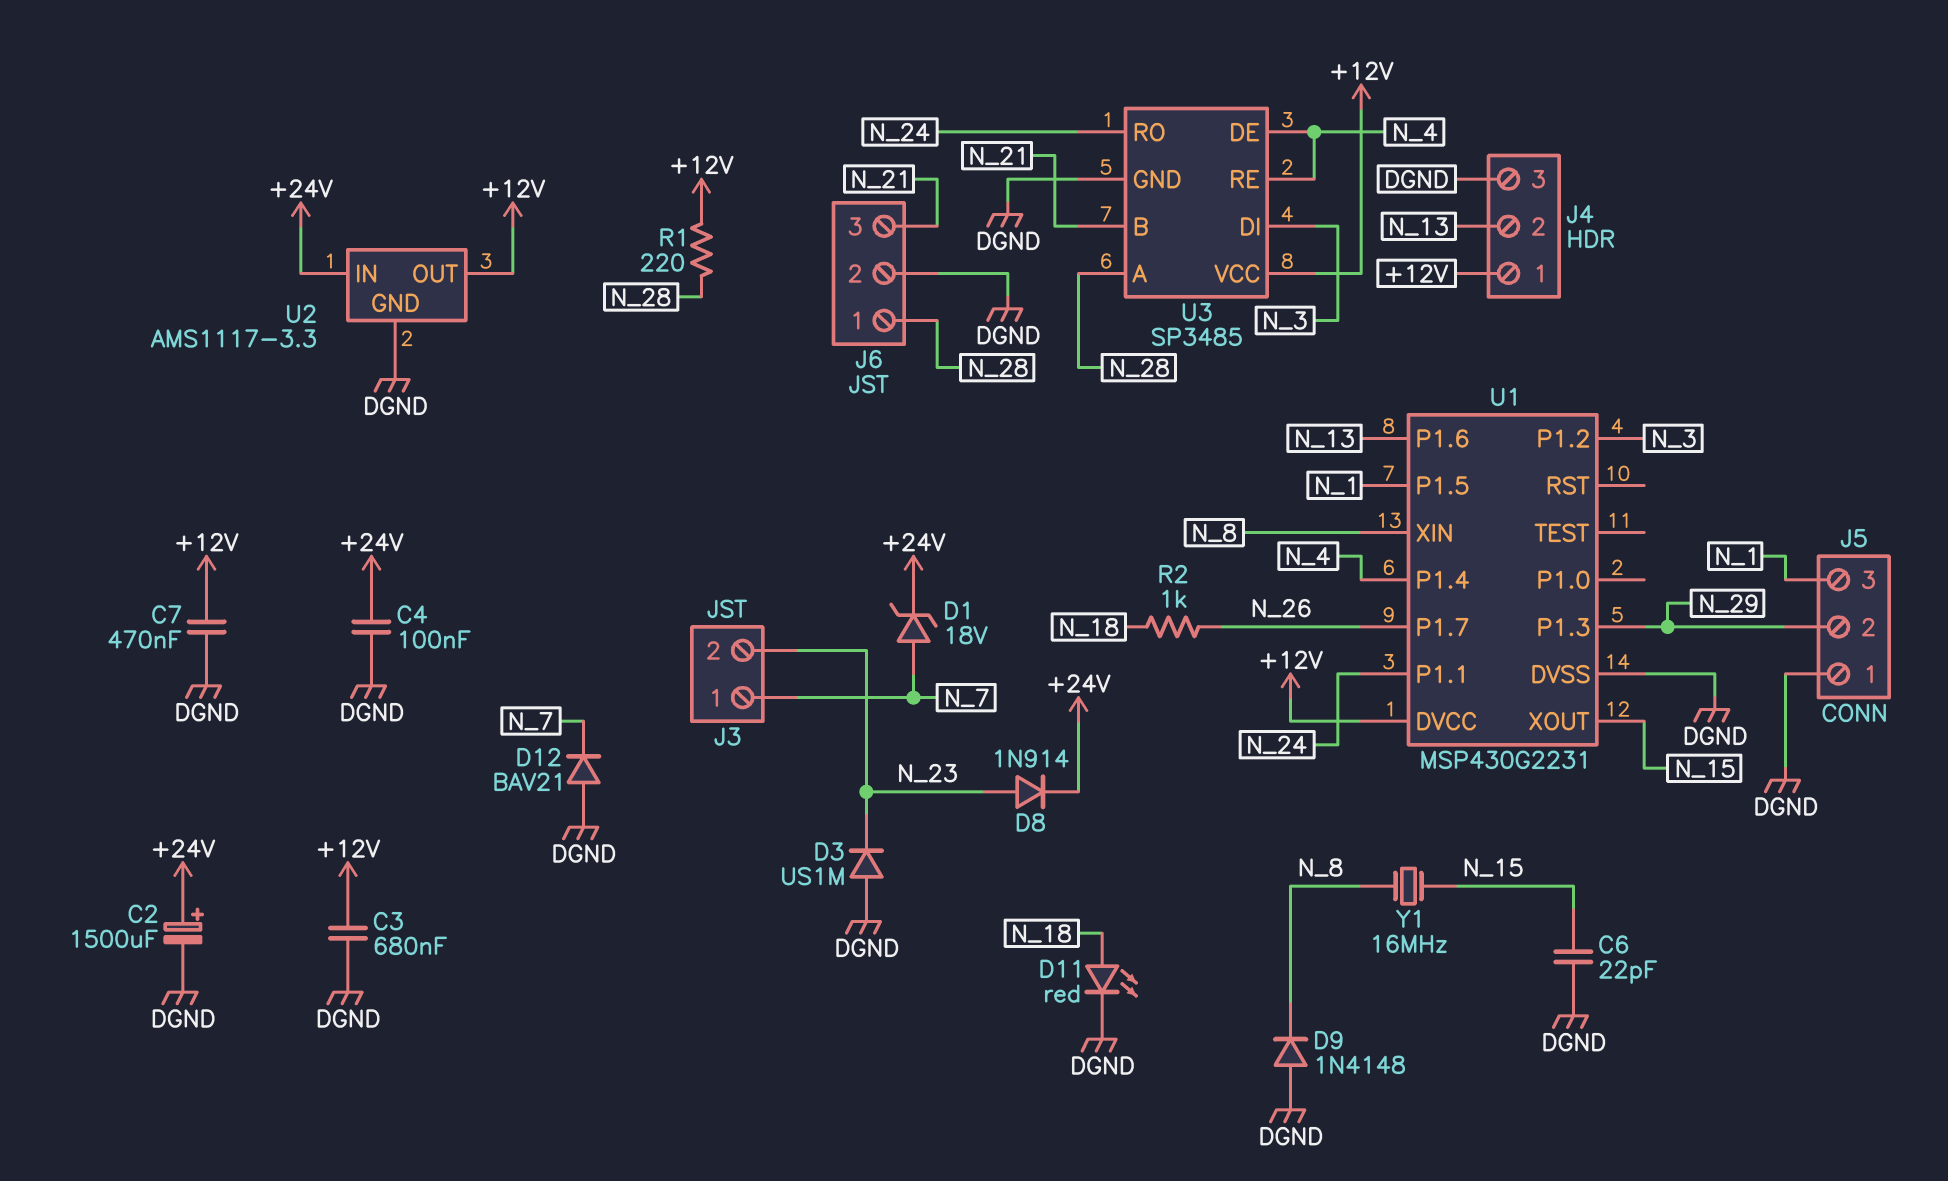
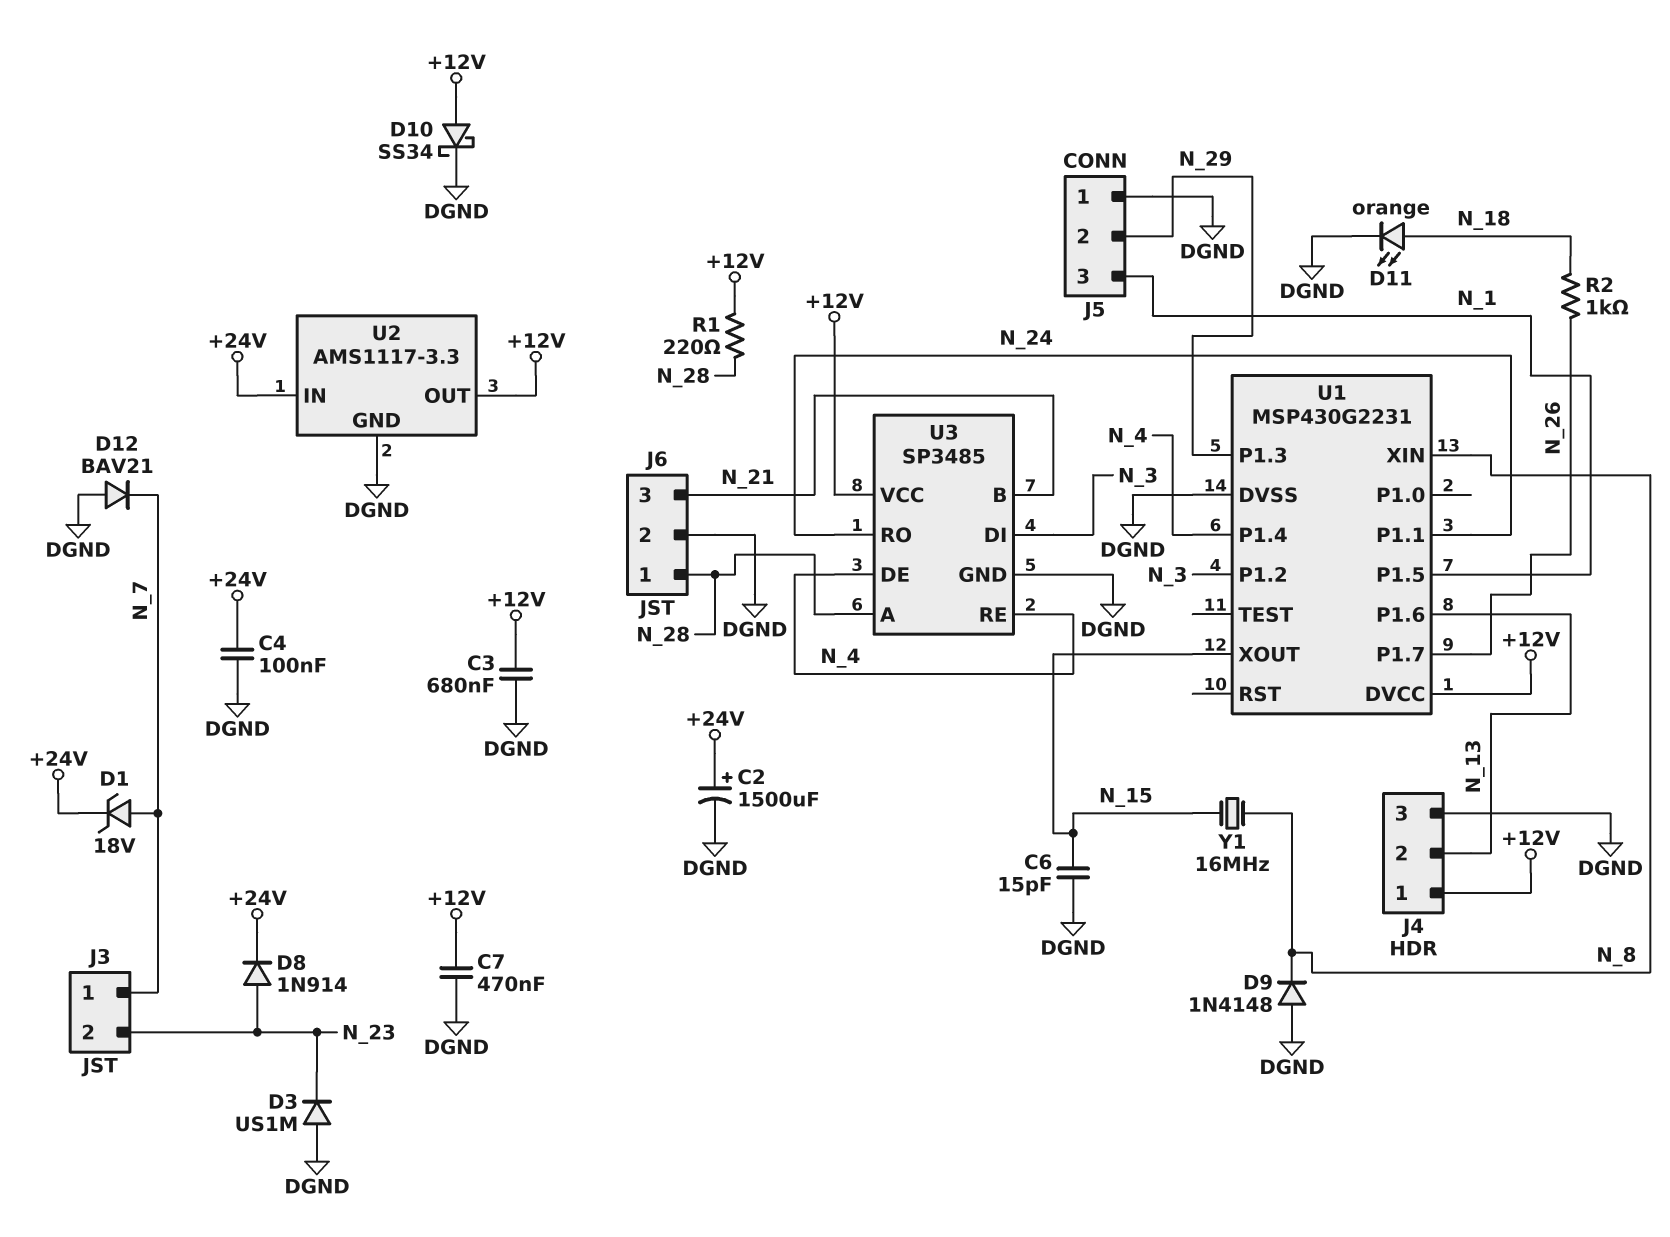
C6: 22pF (DGND, N_15) -> 15pF (DGND, N_15)
D10: none -> schottky SS34 (A +12V, K DGND)
D11: LED red (A N_18, K DGND) -> LED orange (A N_18, K DGND)

